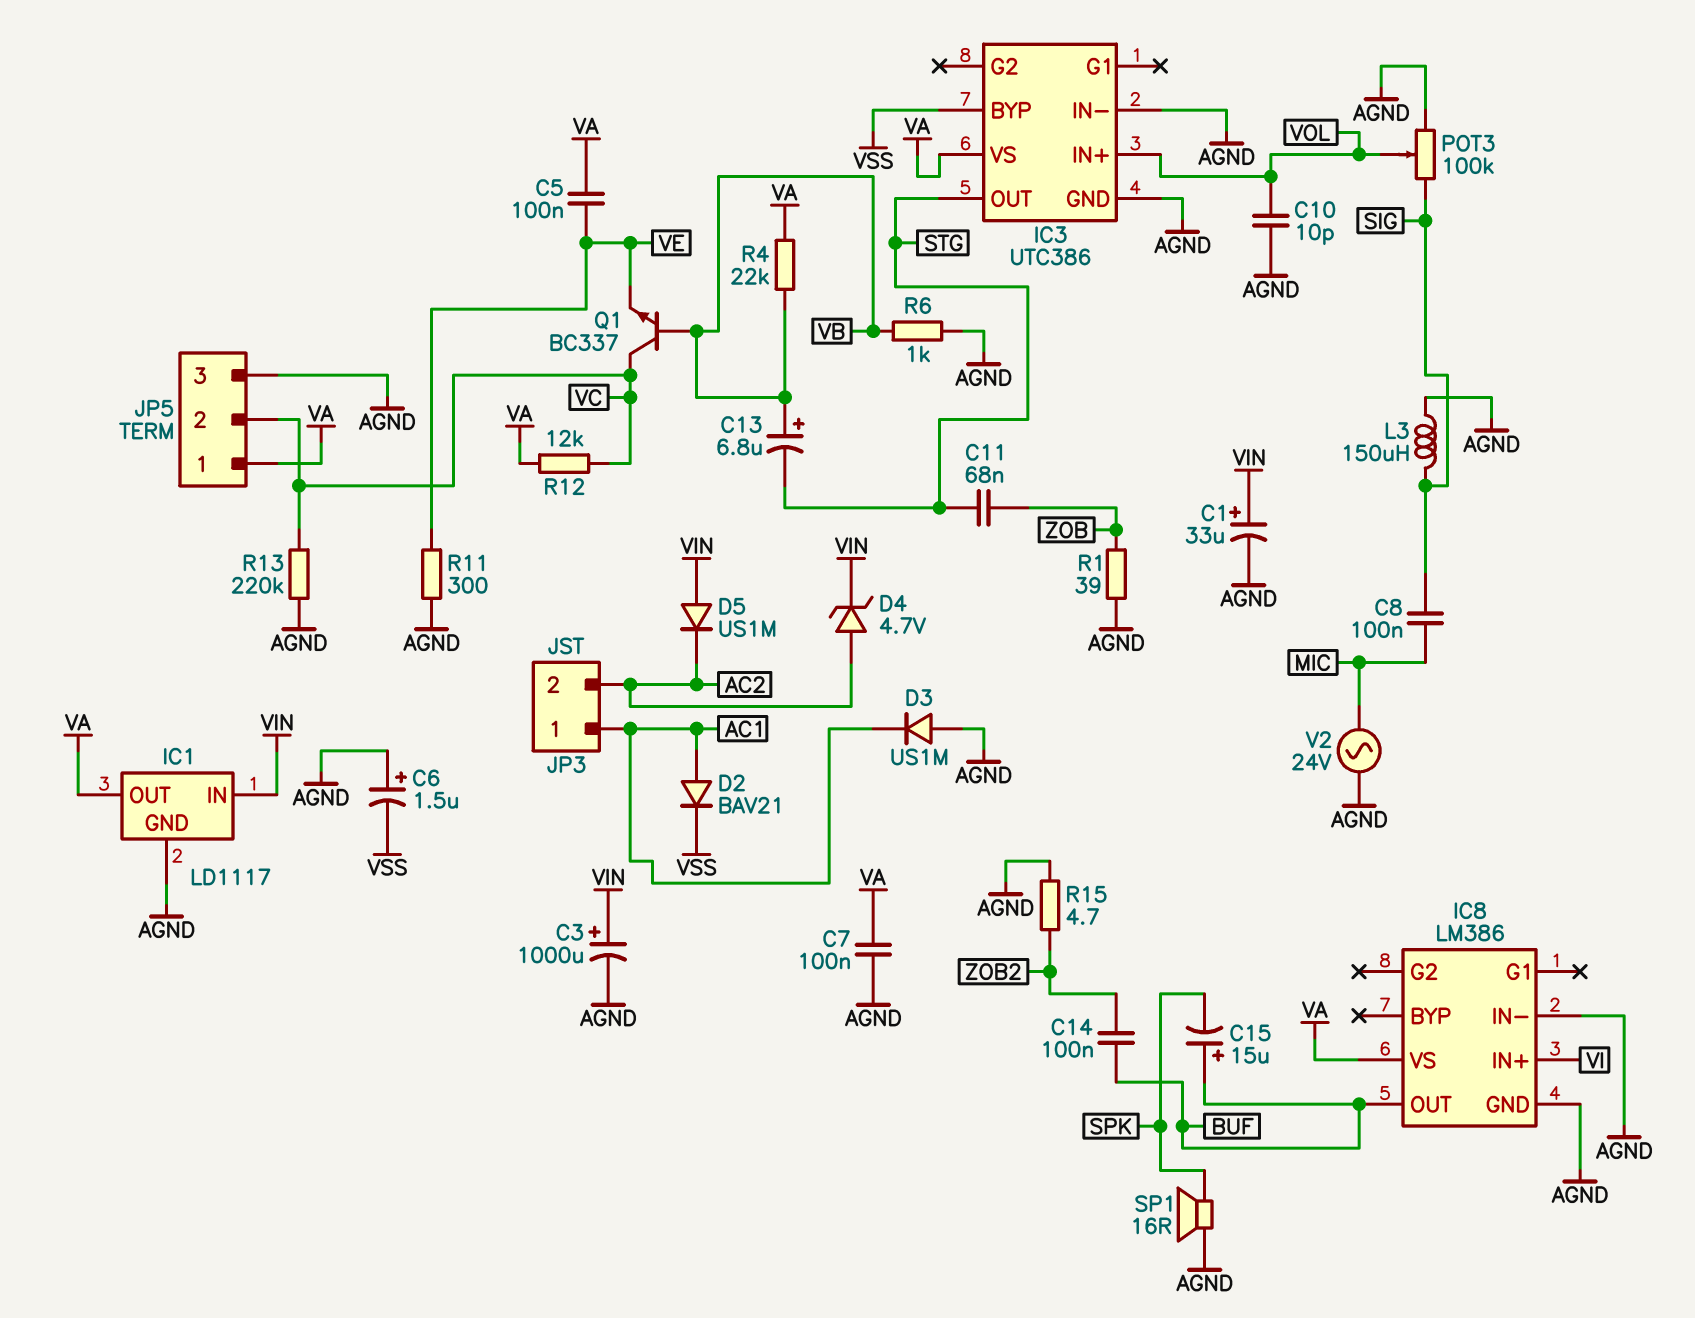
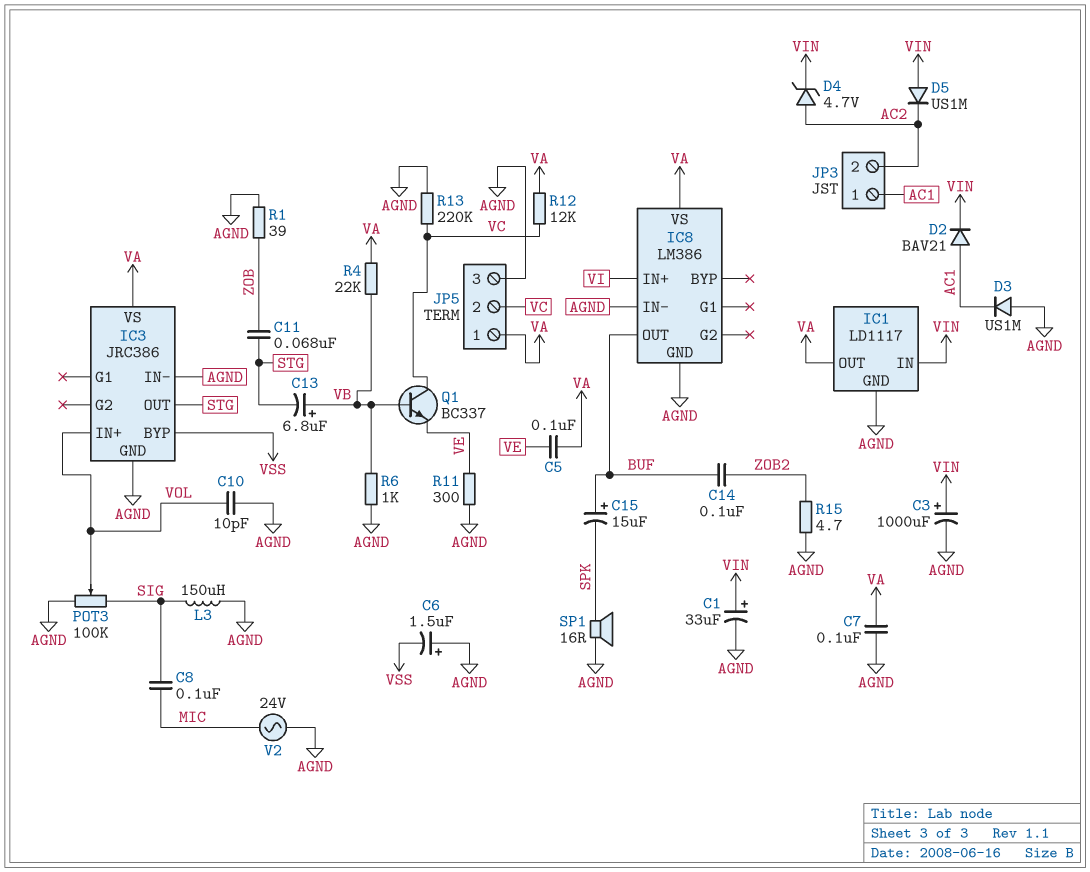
D2: diode BAV21 (A AC1, K VSS) -> diode BAV21 (A AC1, K VIN)
IC3: UTC386 -> JRC386

